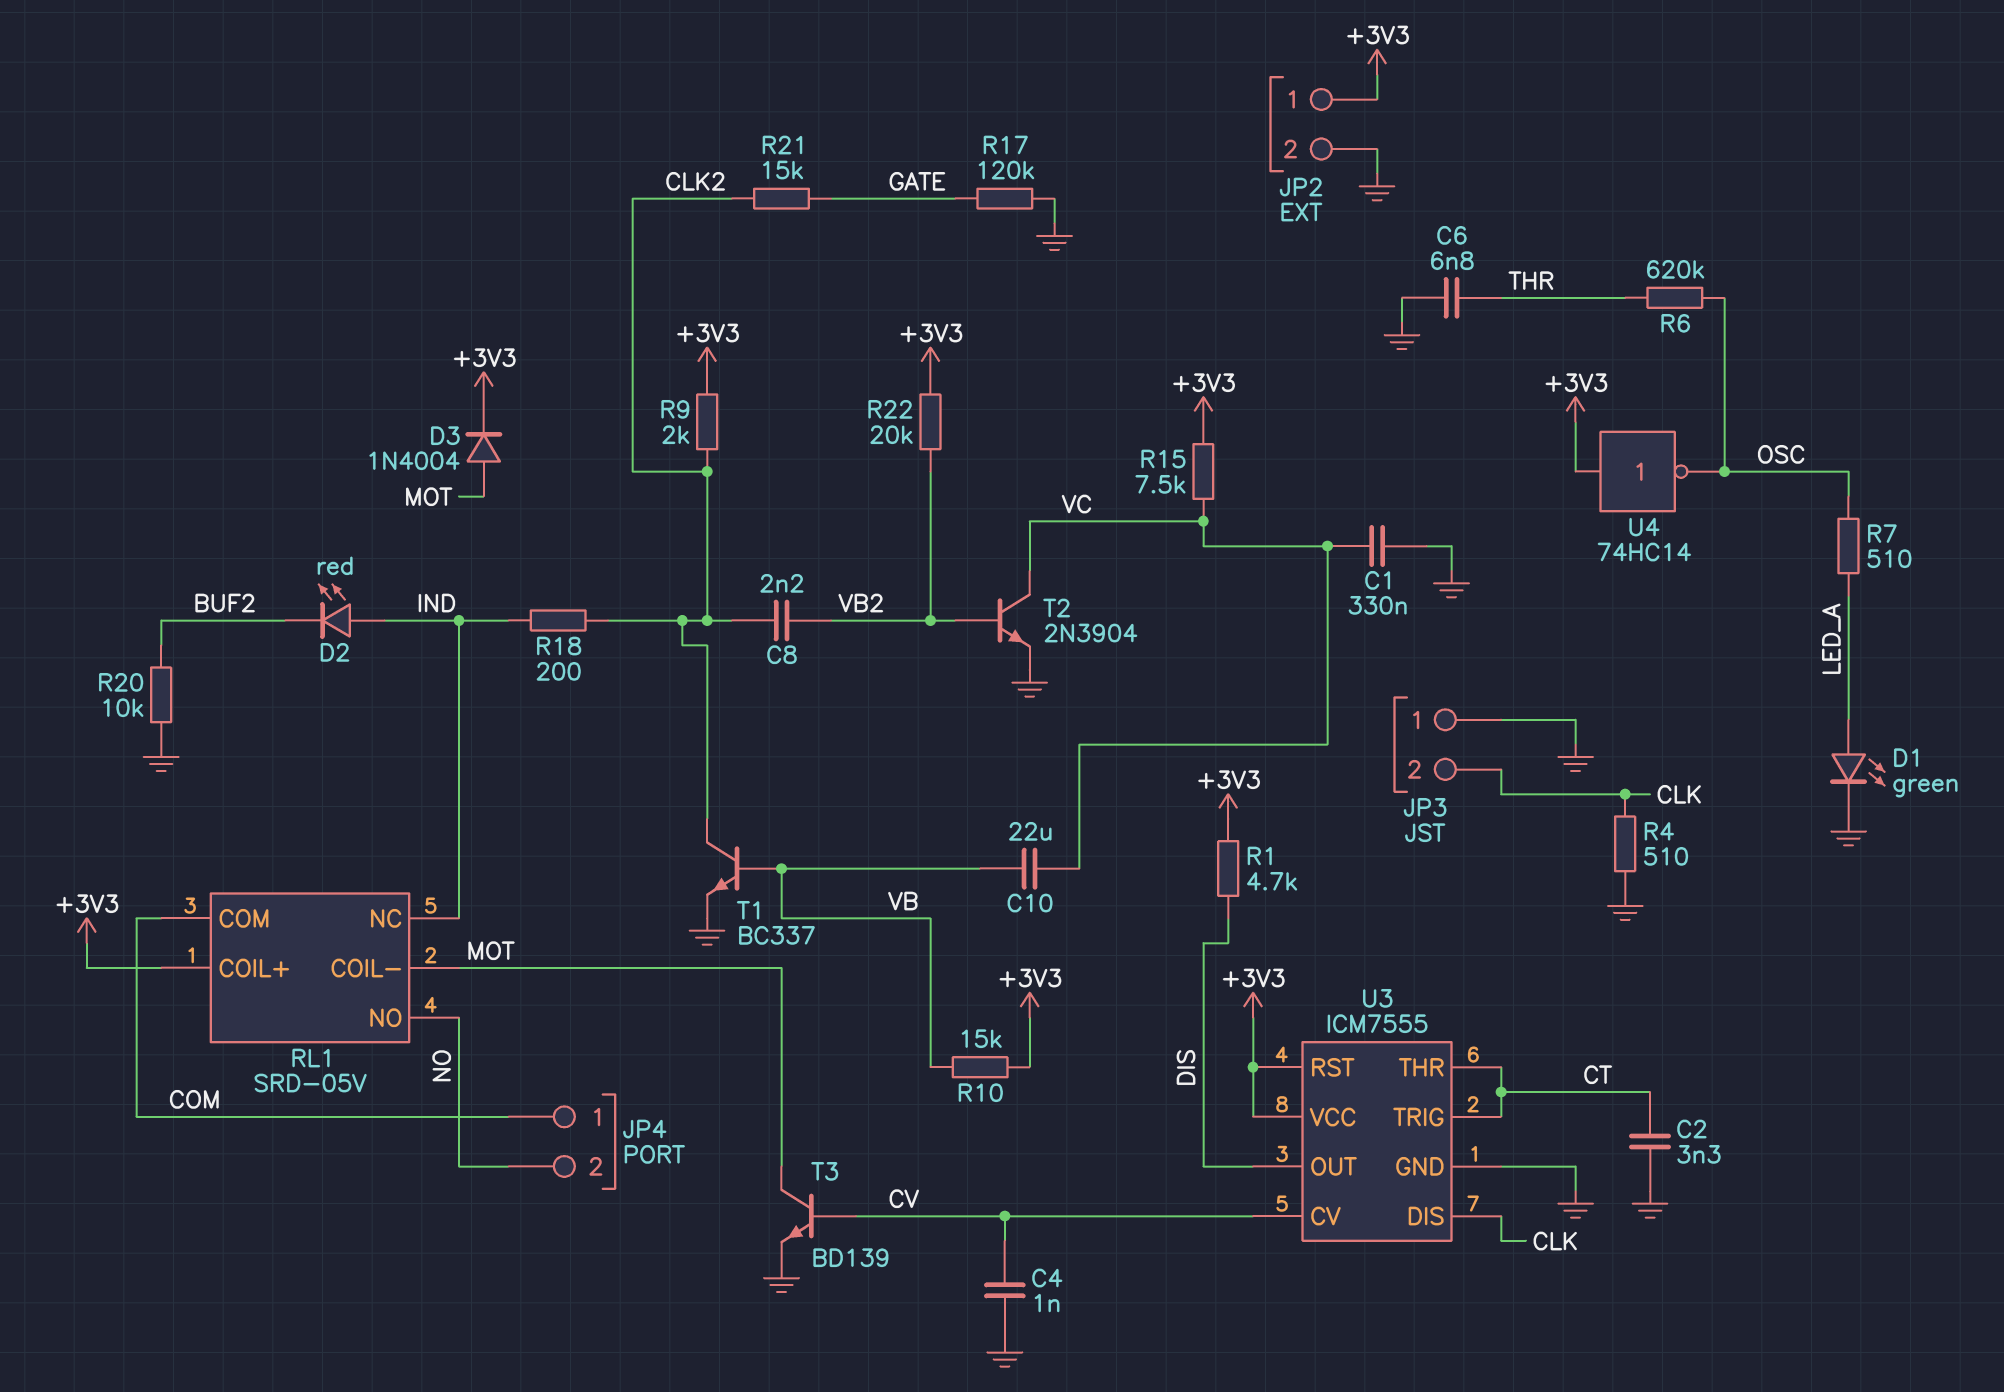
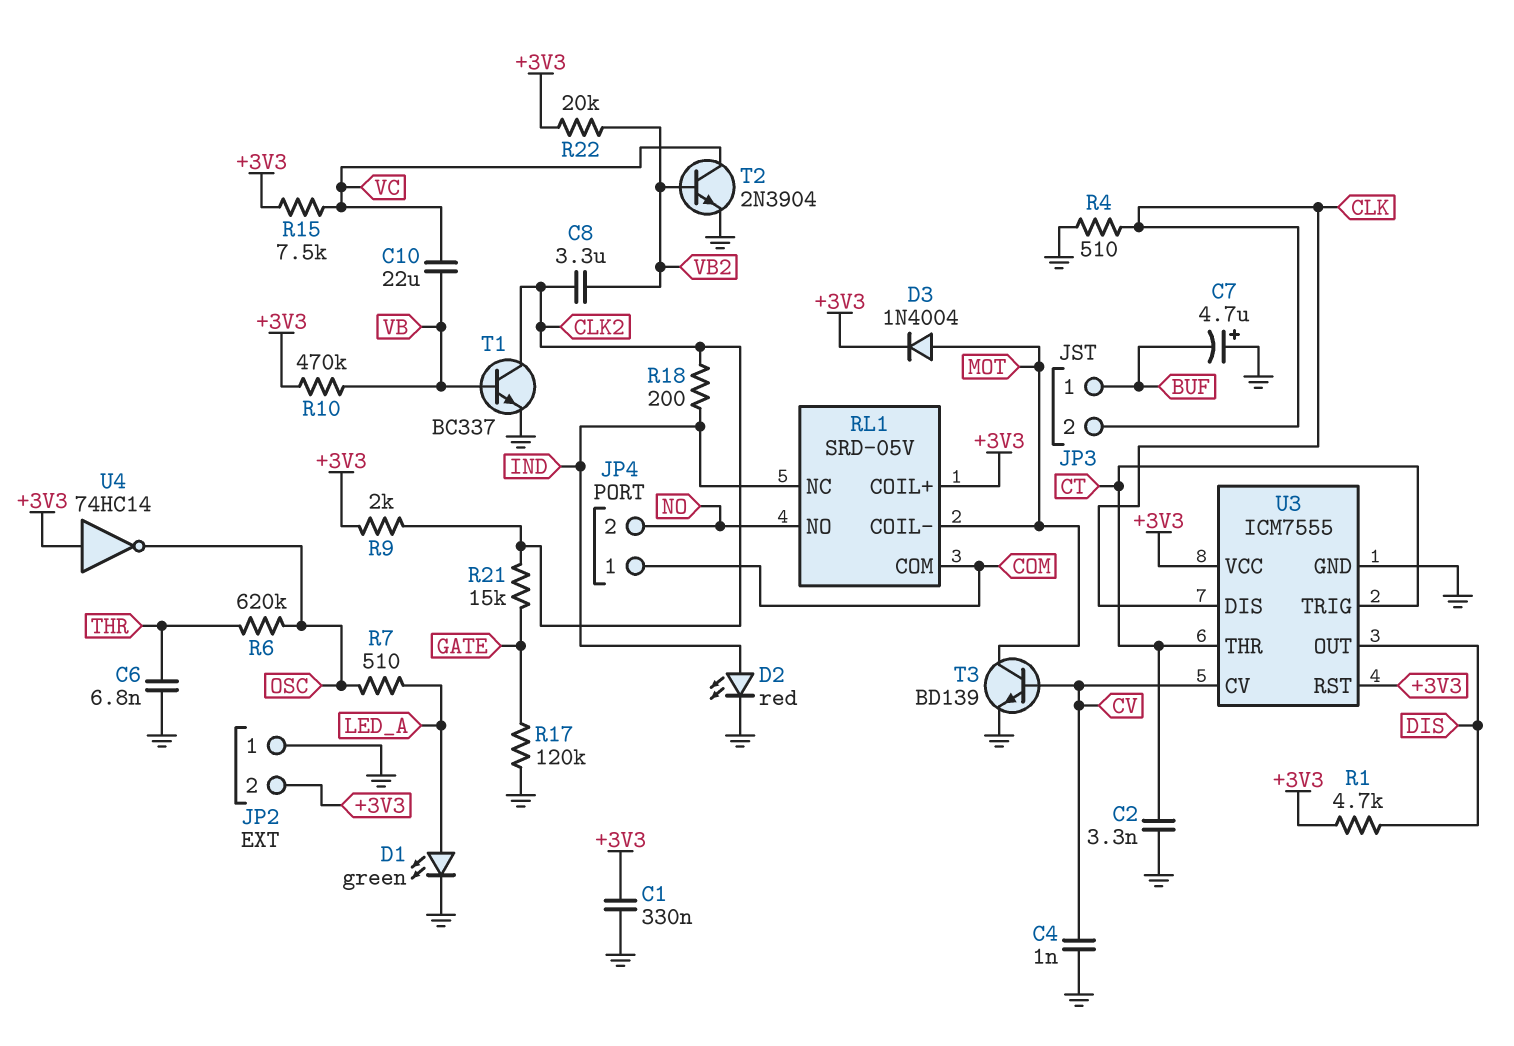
C1: 330nF (GND, VC) -> 330nF (+3V3, GND)
C7: none -> 4.7uF (plus GND, minus BUF)
C8: 2.2nF (CLK2, VB2) -> 3.3uF (CLK2, VB2)
D2: LED red (A IND, K BUF2) -> LED red (A IND, K GND)
JP2 pin 1: +3V3 -> GND
JP2 pin 2: GND -> +3V3
JP3 pin 1: GND -> BUF
R10: 15k (+3V3, VB) -> 470k (+3V3, VB)
R20: 10k (BUF2, GND) -> none

